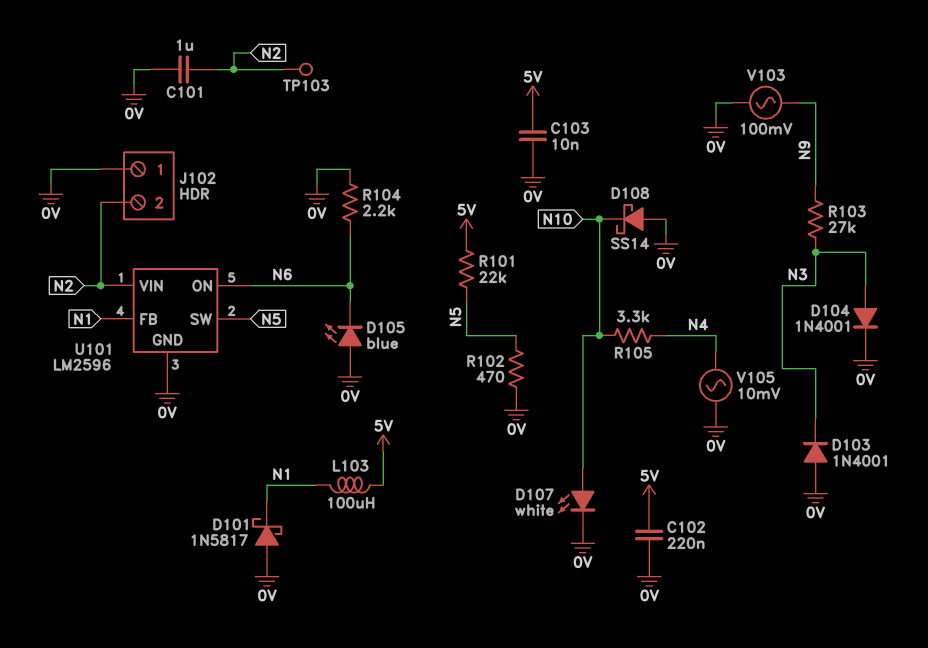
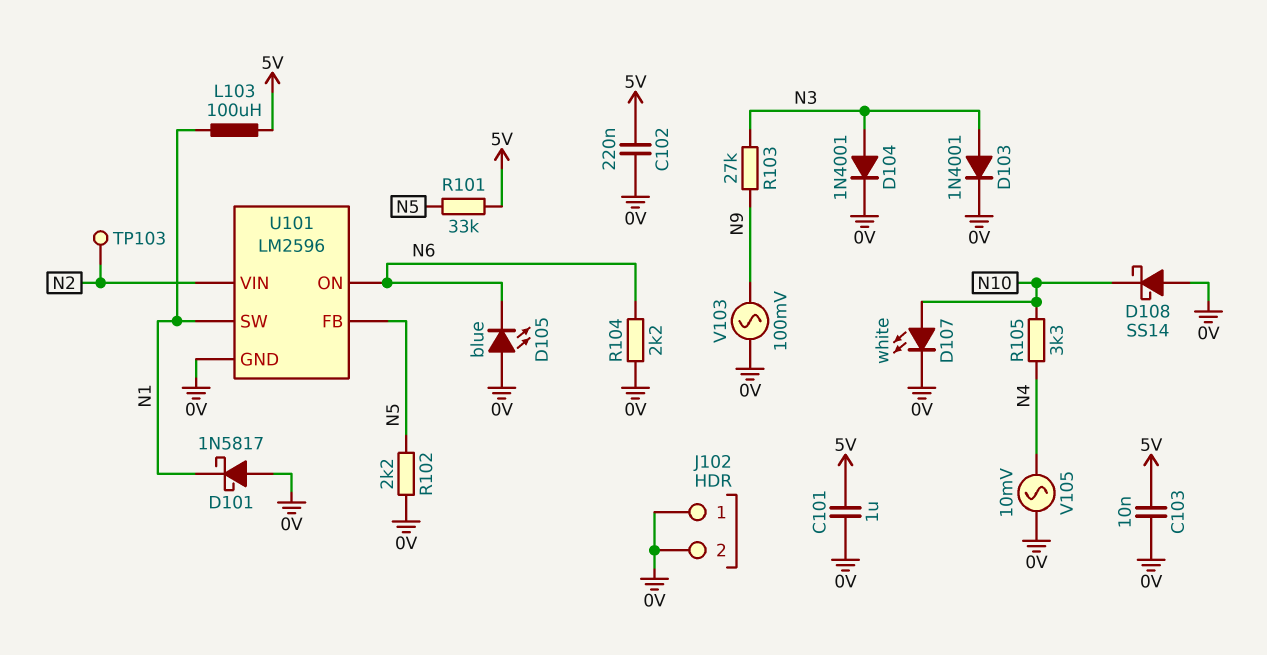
C101: 1uF (0V, N2) -> 1uF (0V, 5V)
D103: diode 1N4001 (A 0V, K N3) -> diode 1N4001 (A N3, K 0V)
J102 pin 2: N2 -> 0V
R101: 22k (5V, N5) -> 33k (5V, N5)
R102: 470 (0V, N5) -> 2.2k (0V, N5)
U101 pin FB: N1 -> N5
U101 pin SW: N5 -> N1

